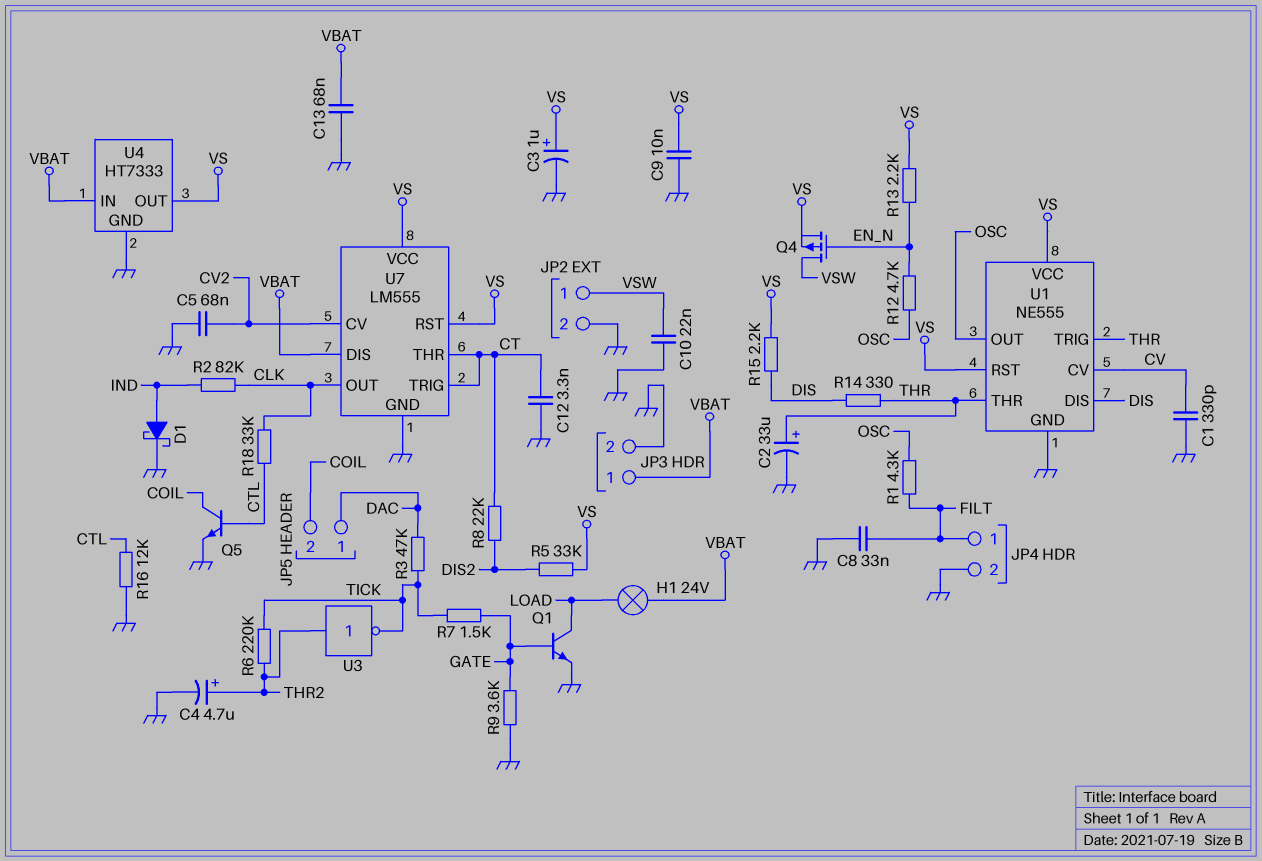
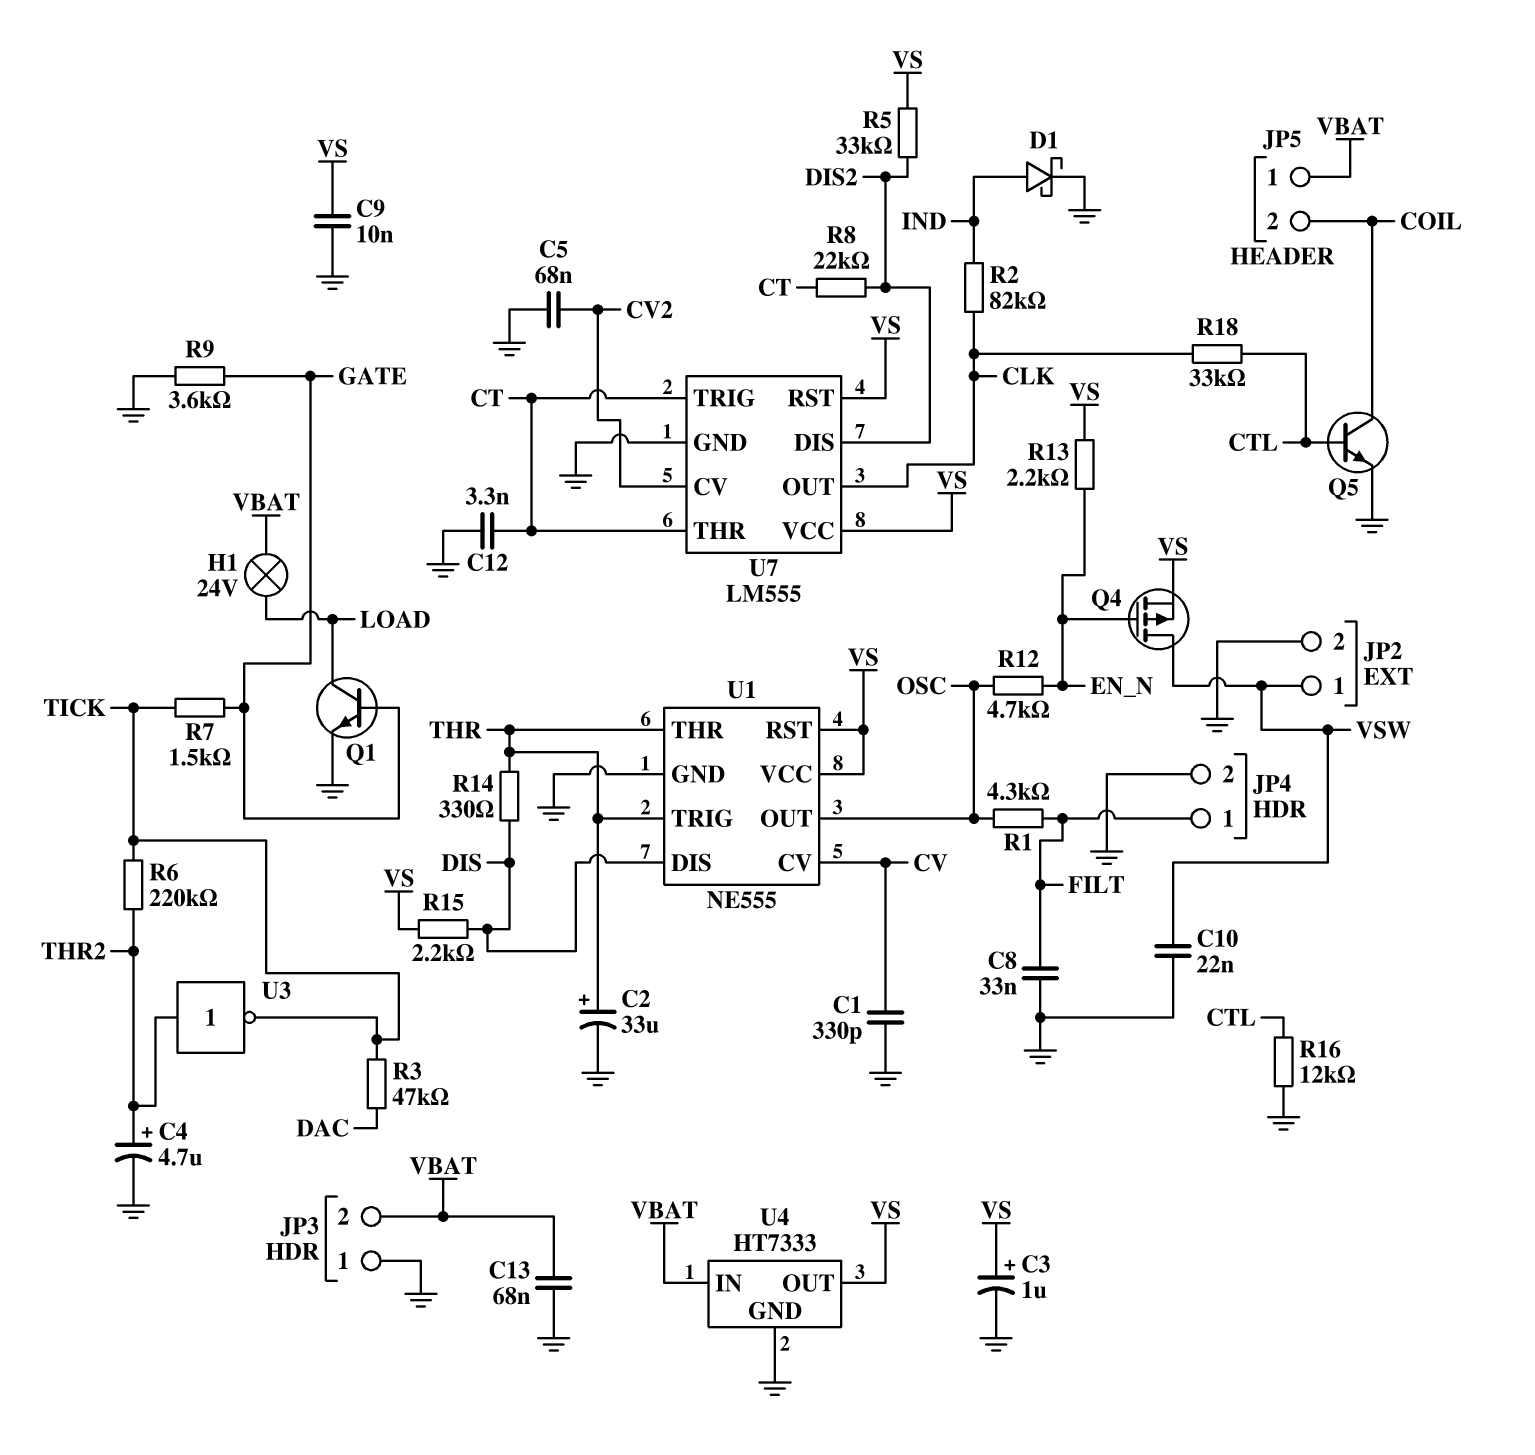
JP3 pin 1: VBAT -> GND
JP3 pin 2: GND -> VBAT
JP5 pin 1: DAC -> VBAT
U7 pin DIS: VBAT -> DIS2

